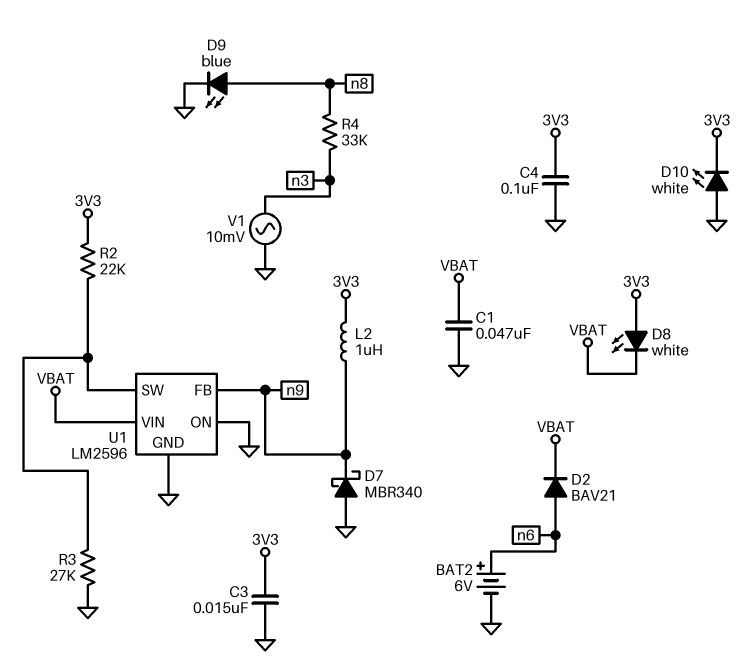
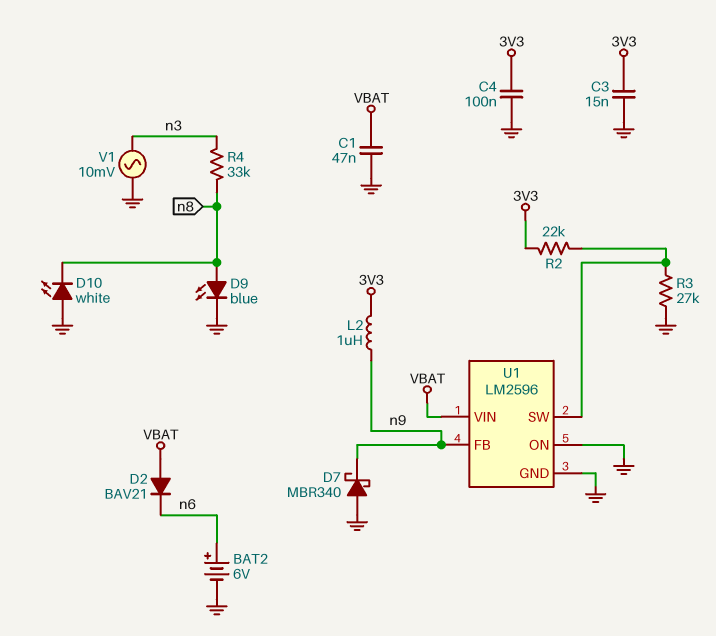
D2: diode BAV21 (A n6, K VBAT) -> diode BAV21 (A VBAT, K n6)
D8: LED white (A 3V3, K VBAT) -> none
D10: LED white (A GND, K 3V3) -> LED white (A GND, K n8)

